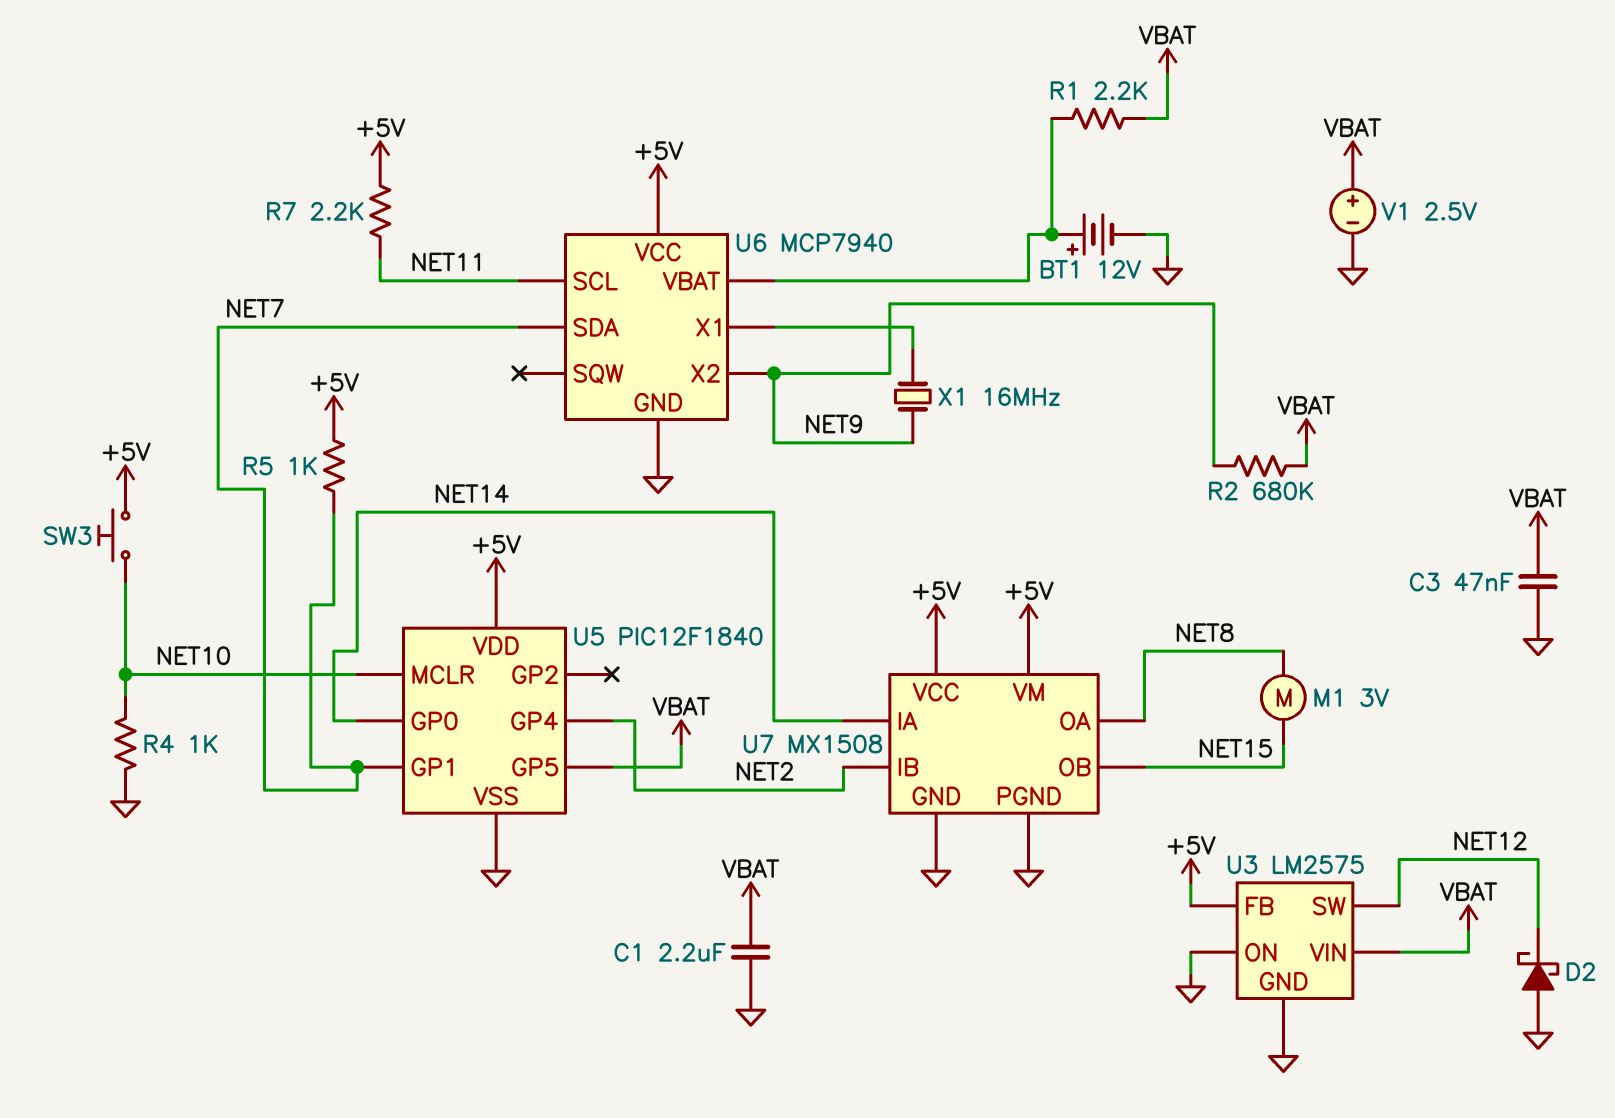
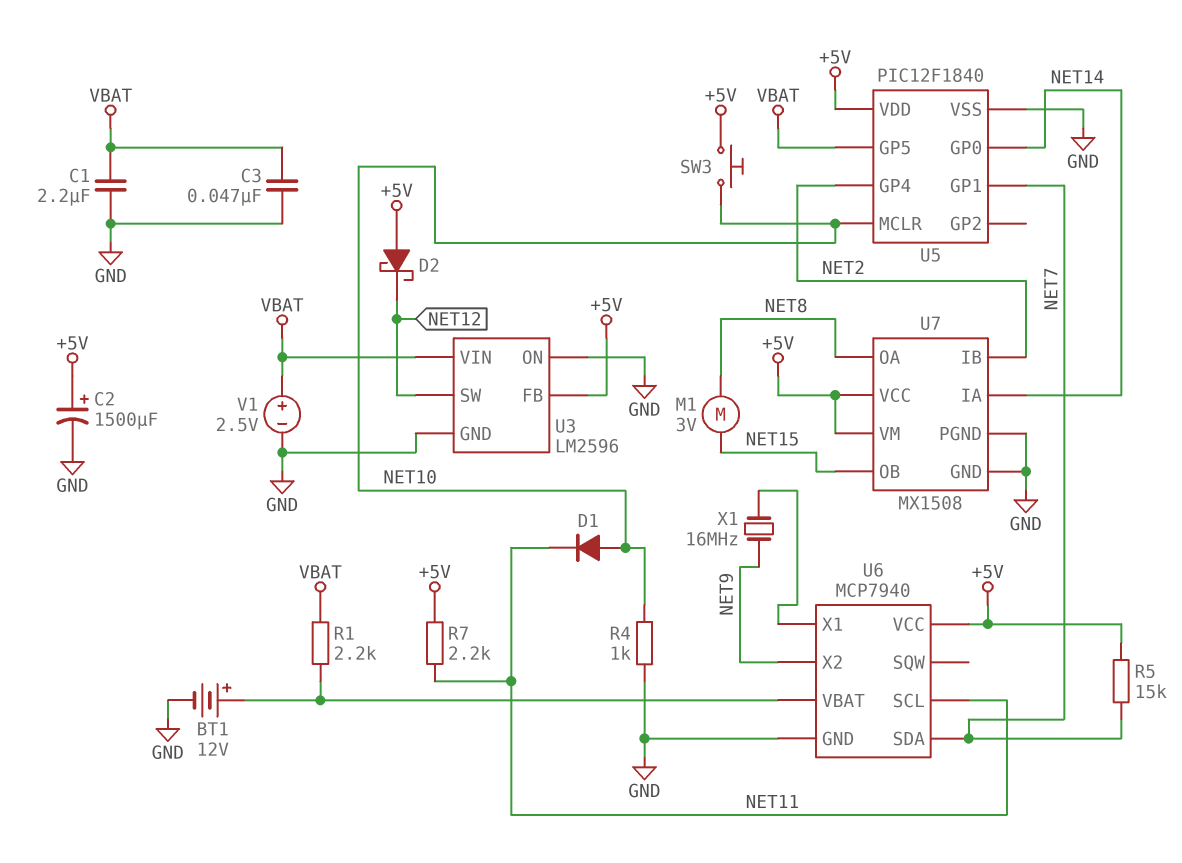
C2: none -> 1500uF (plus +5V, minus GND)
D1: none -> diode (A NET10, K NET11)
D2: schottky (A GND, K NET12) -> schottky (A +5V, K NET12)
R2: 680k (NET9, VBAT) -> none
R5: 1k (+5V, NET7) -> 15k (+5V, NET7)
U3: LM2575 -> LM2596

